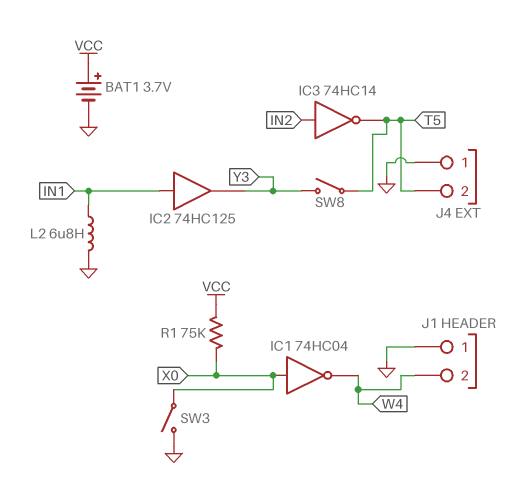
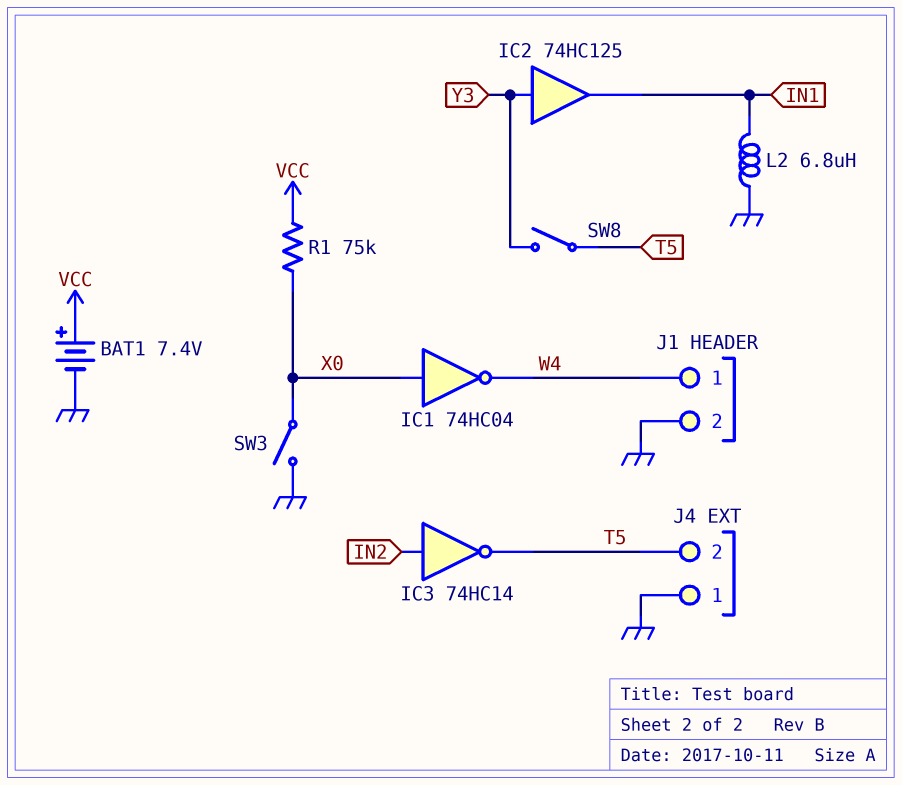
BAT1: 3.7V (plus VCC, minus GND) -> 7.4V (plus VCC, minus GND)
IC2: buffer 74HC125 (in IN1, out Y3) -> buffer 74HC125 (in Y3, out IN1)
J1 pin 1: GND -> W4
J1 pin 2: W4 -> GND

